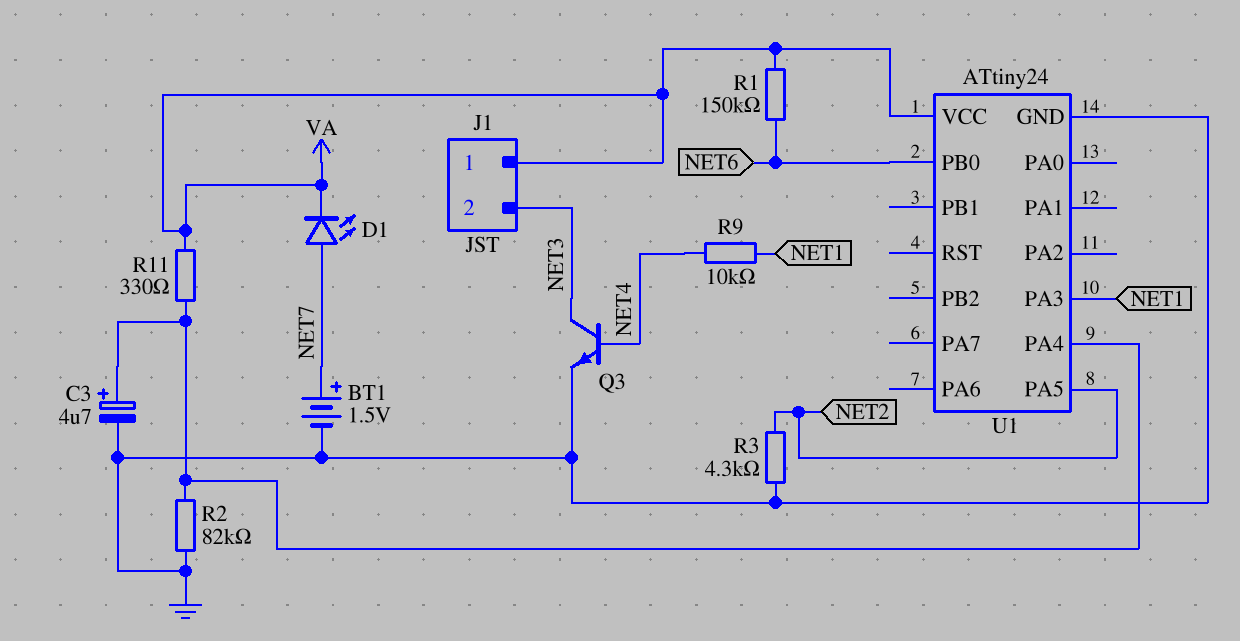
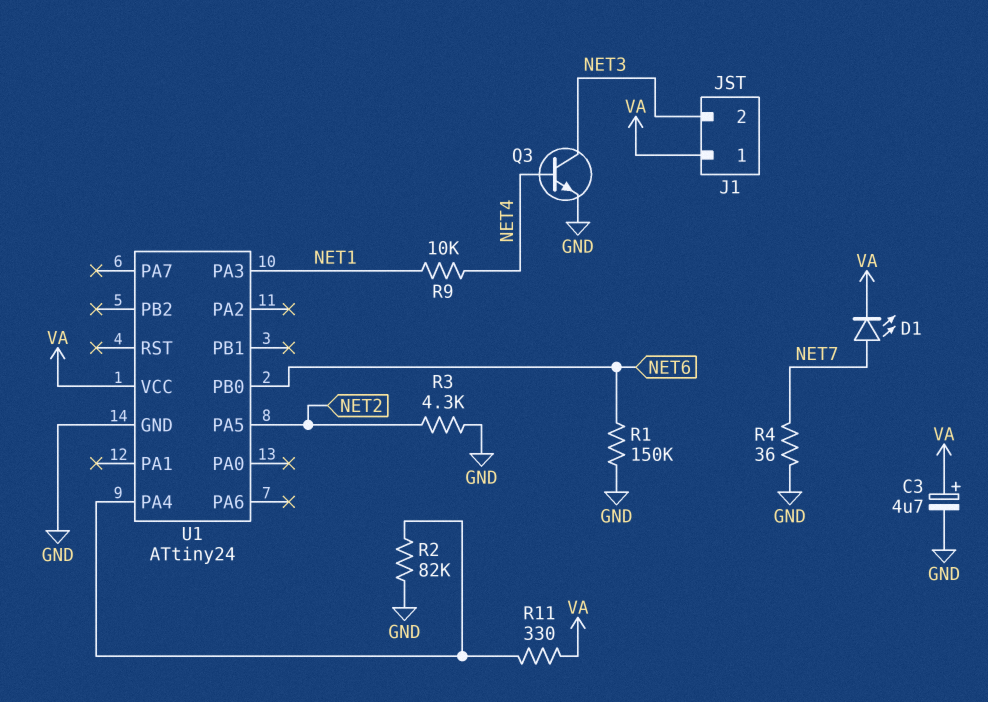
BT1: 1.5V (plus NET7, minus GND) -> none
C3: 4.7uF (plus U1/PA4, minus GND) -> 4.7uF (plus VA, minus GND)
R1: 150k (NET6, VA) -> 150k (GND, NET6)
R4: none -> 36 (GND, NET7)

